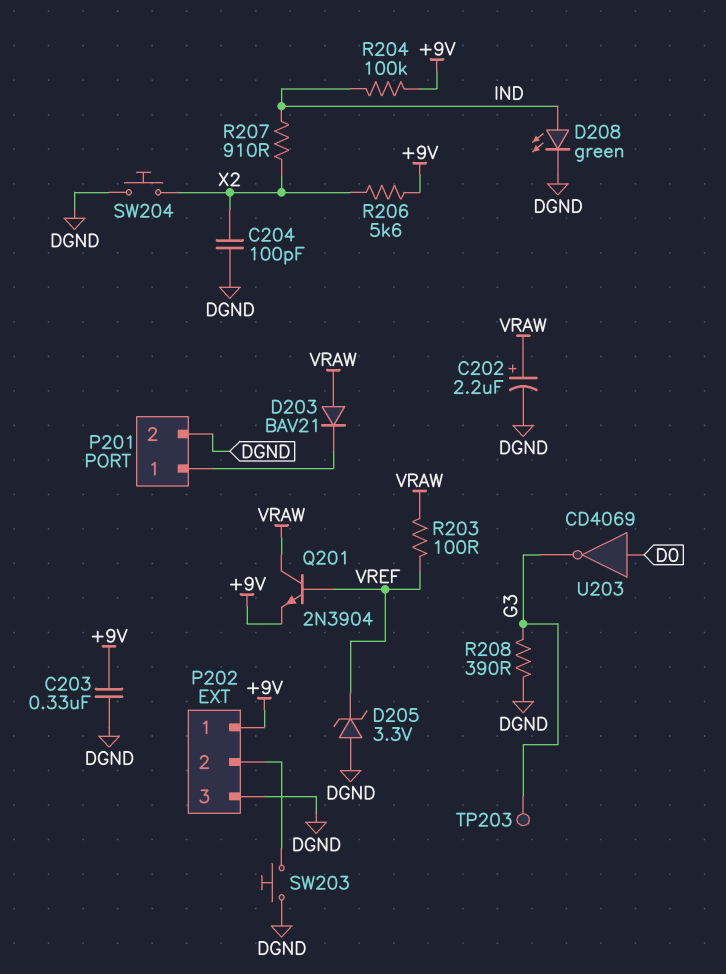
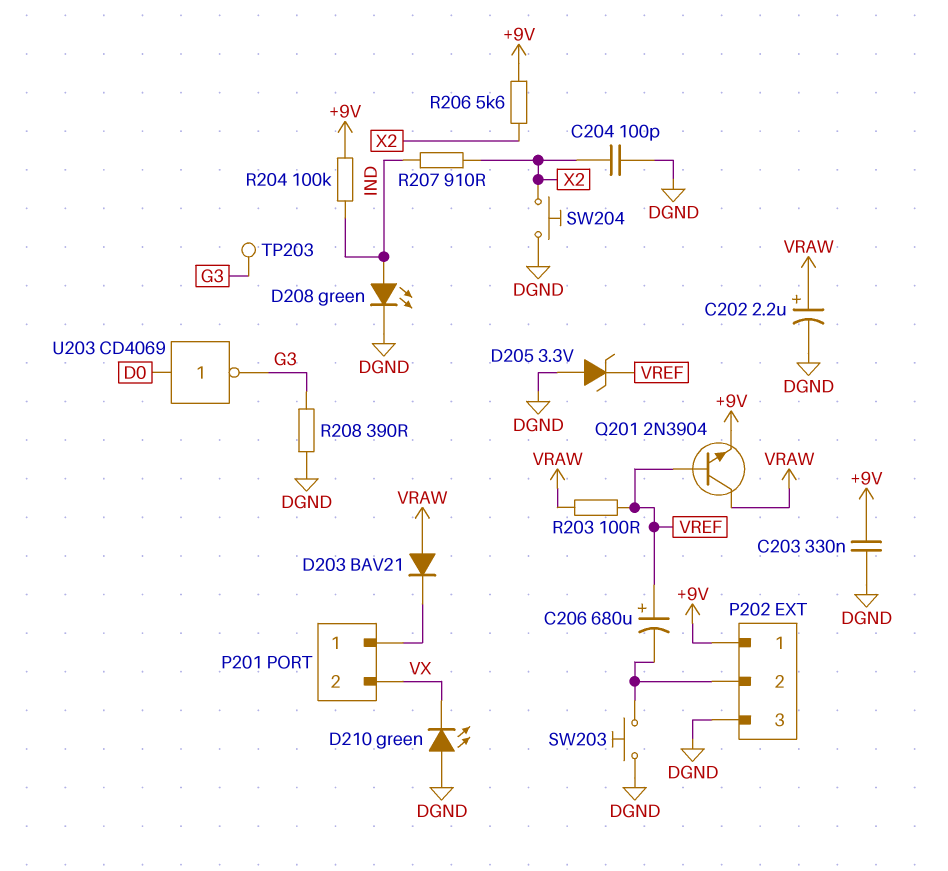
C206: none -> 680uF (plus VREF, minus P202/2)
D210: none -> LED green (A DGND, K VX)
P201 pin 2: DGND -> VX

